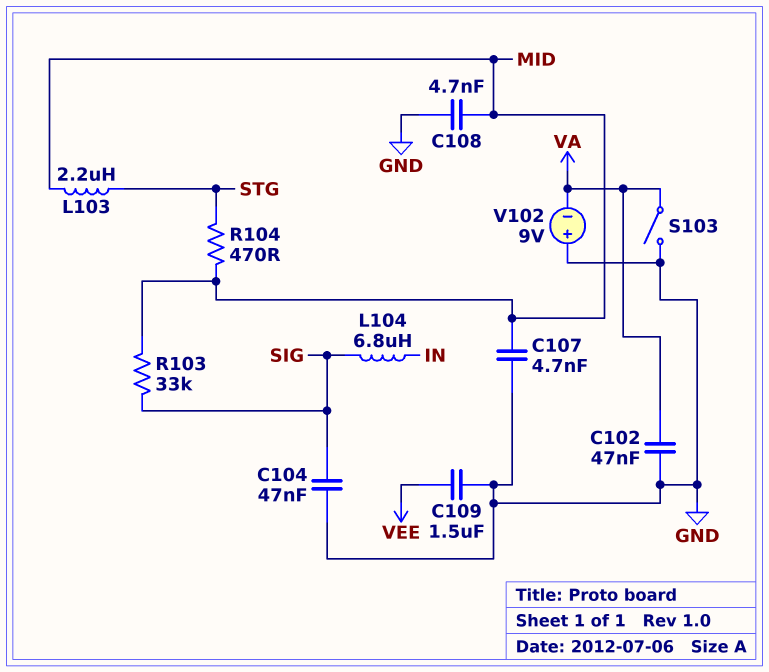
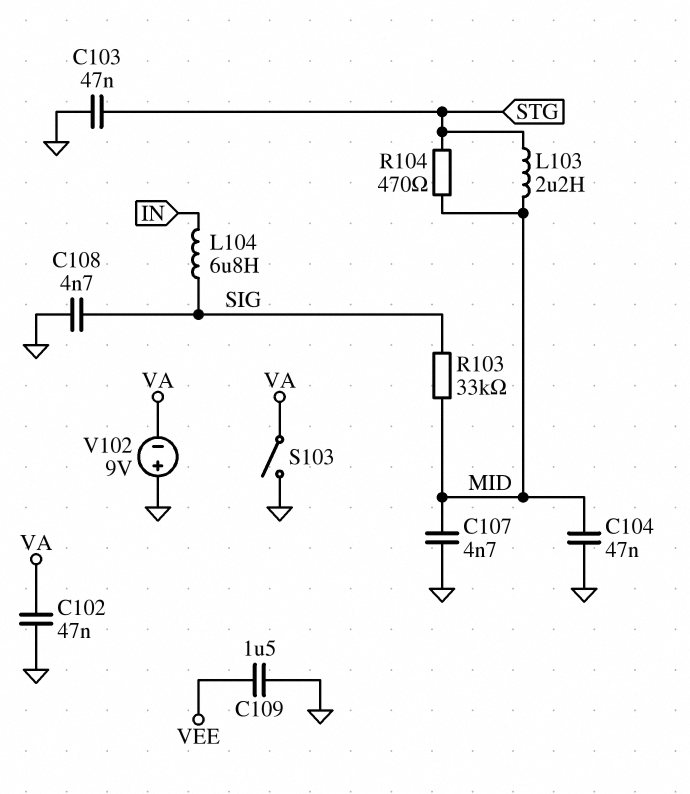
C103: none -> 47nF (GND, STG)
C104: 47nF (GND, SIG) -> 47nF (GND, MID)
C108: 4.7nF (GND, MID) -> 4.7nF (GND, SIG)

